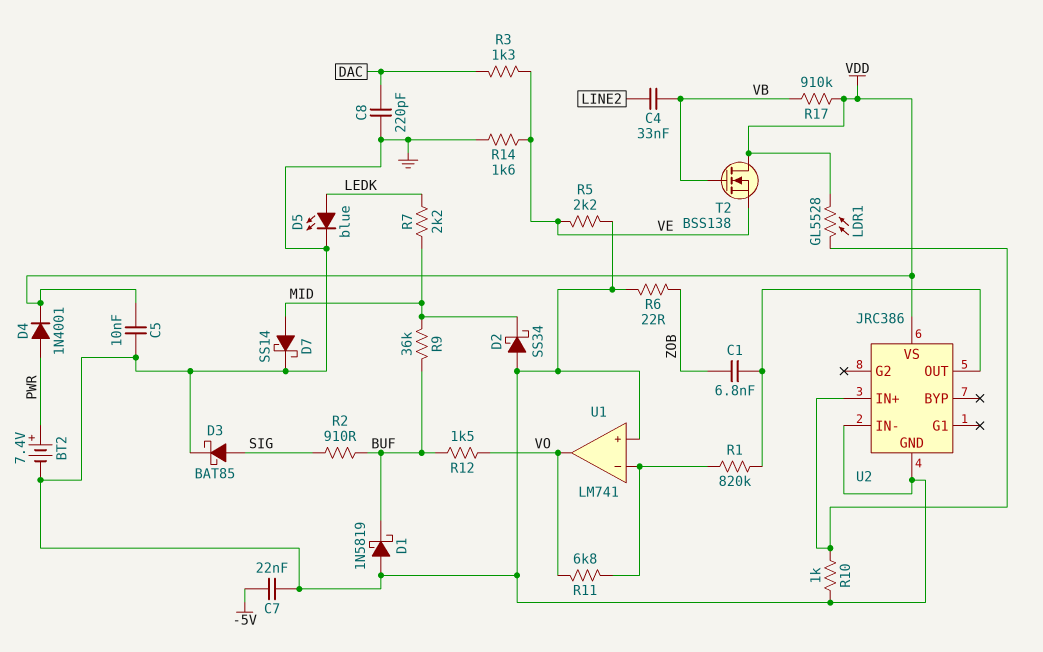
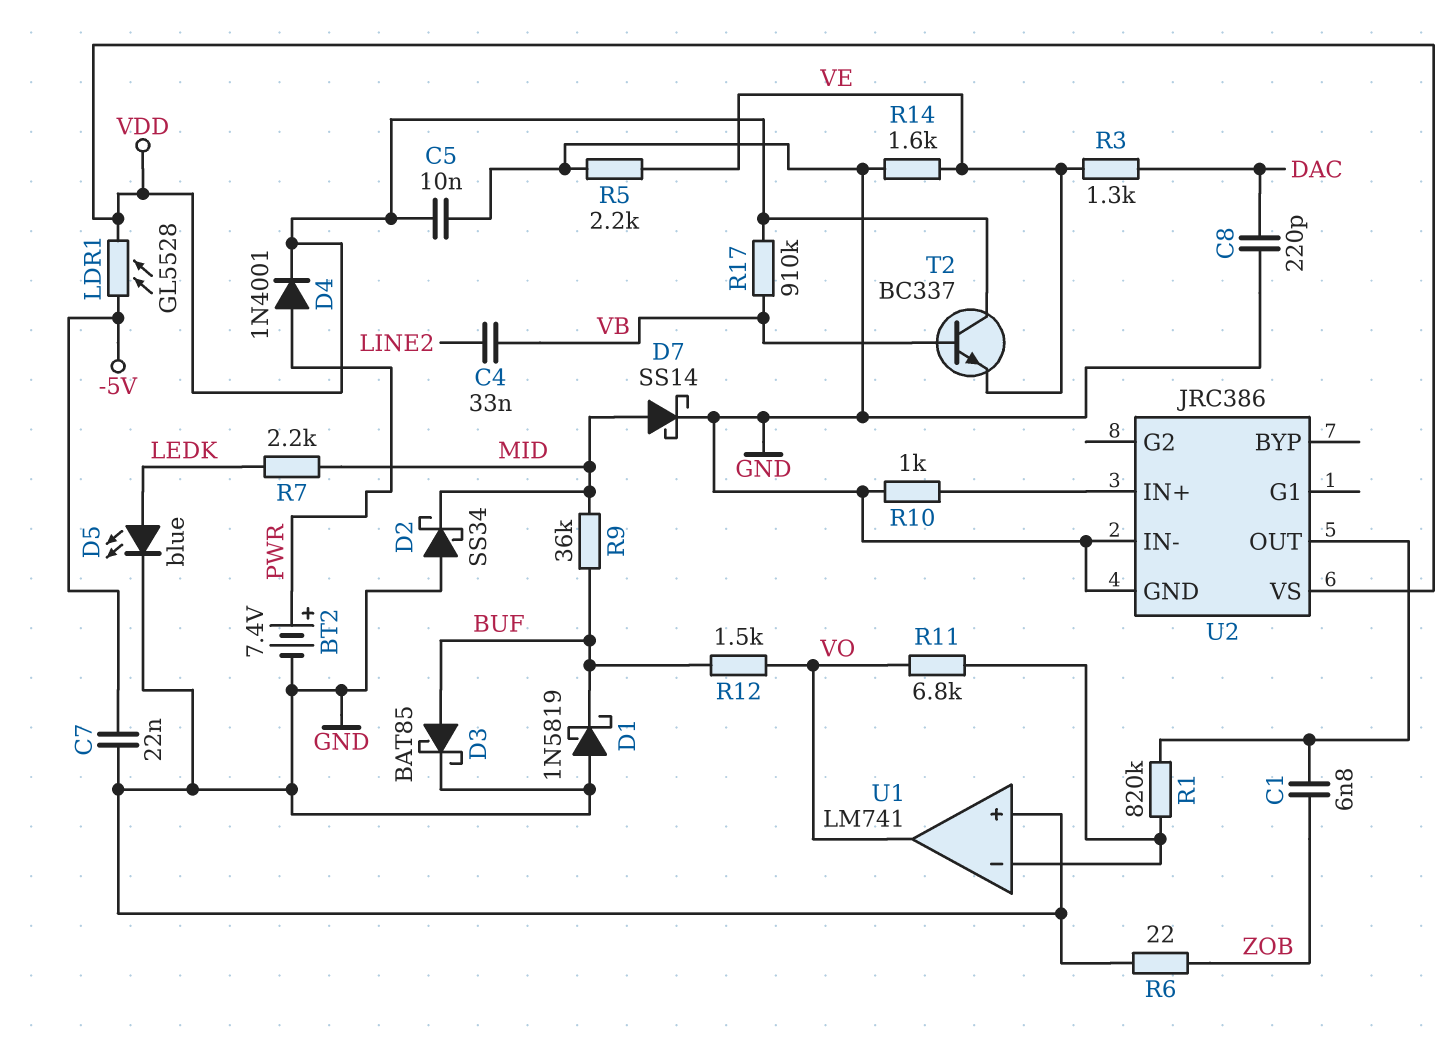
D3: schottky BAT85 (A SIG, K GND) -> schottky BAT85 (A BUF, K GND)
LDR1: GL5528 (U2/IN+, VDD) -> GL5528 (-5V, VDD)
R2: 910 (BUF, SIG) -> none
T2: NMOS BSS138 (G VB, D VDD, S VE) -> NPN BC337 (B VB, C VDD, E VE)

